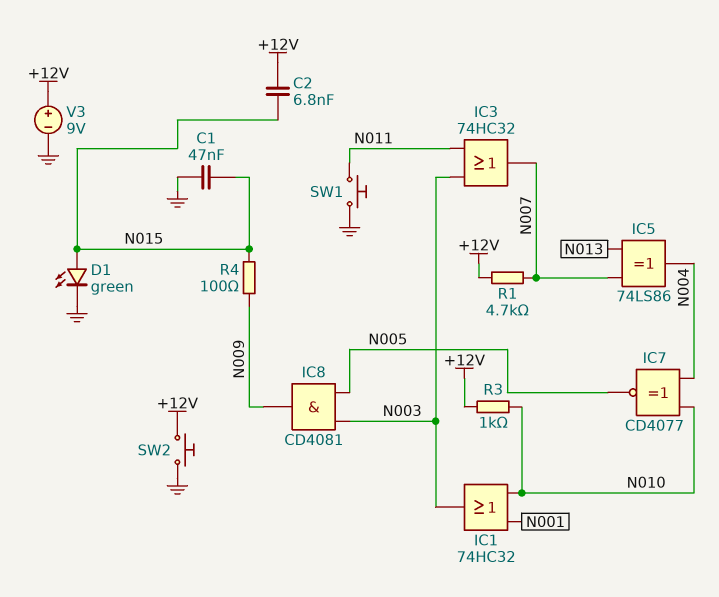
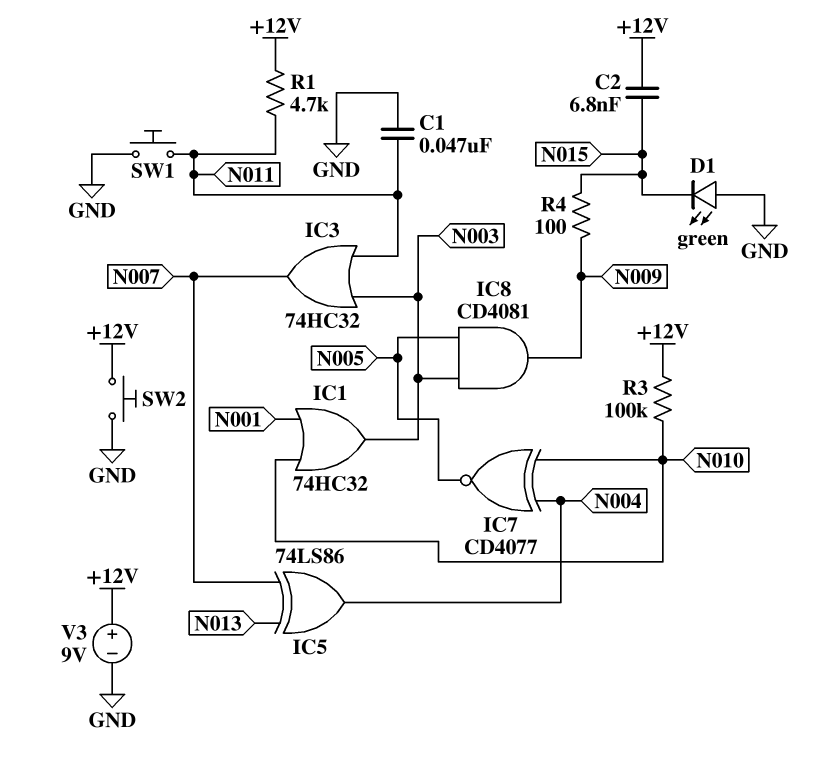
C1: 47nF (GND, N015) -> 47nF (GND, N011)
D1: LED green (A N015, K GND) -> LED green (A GND, K N015)
R1: 4.7k (+12V, N007) -> 4.7k (+12V, N011)
R3: 1k (+12V, N010) -> 100k (+12V, N010)

